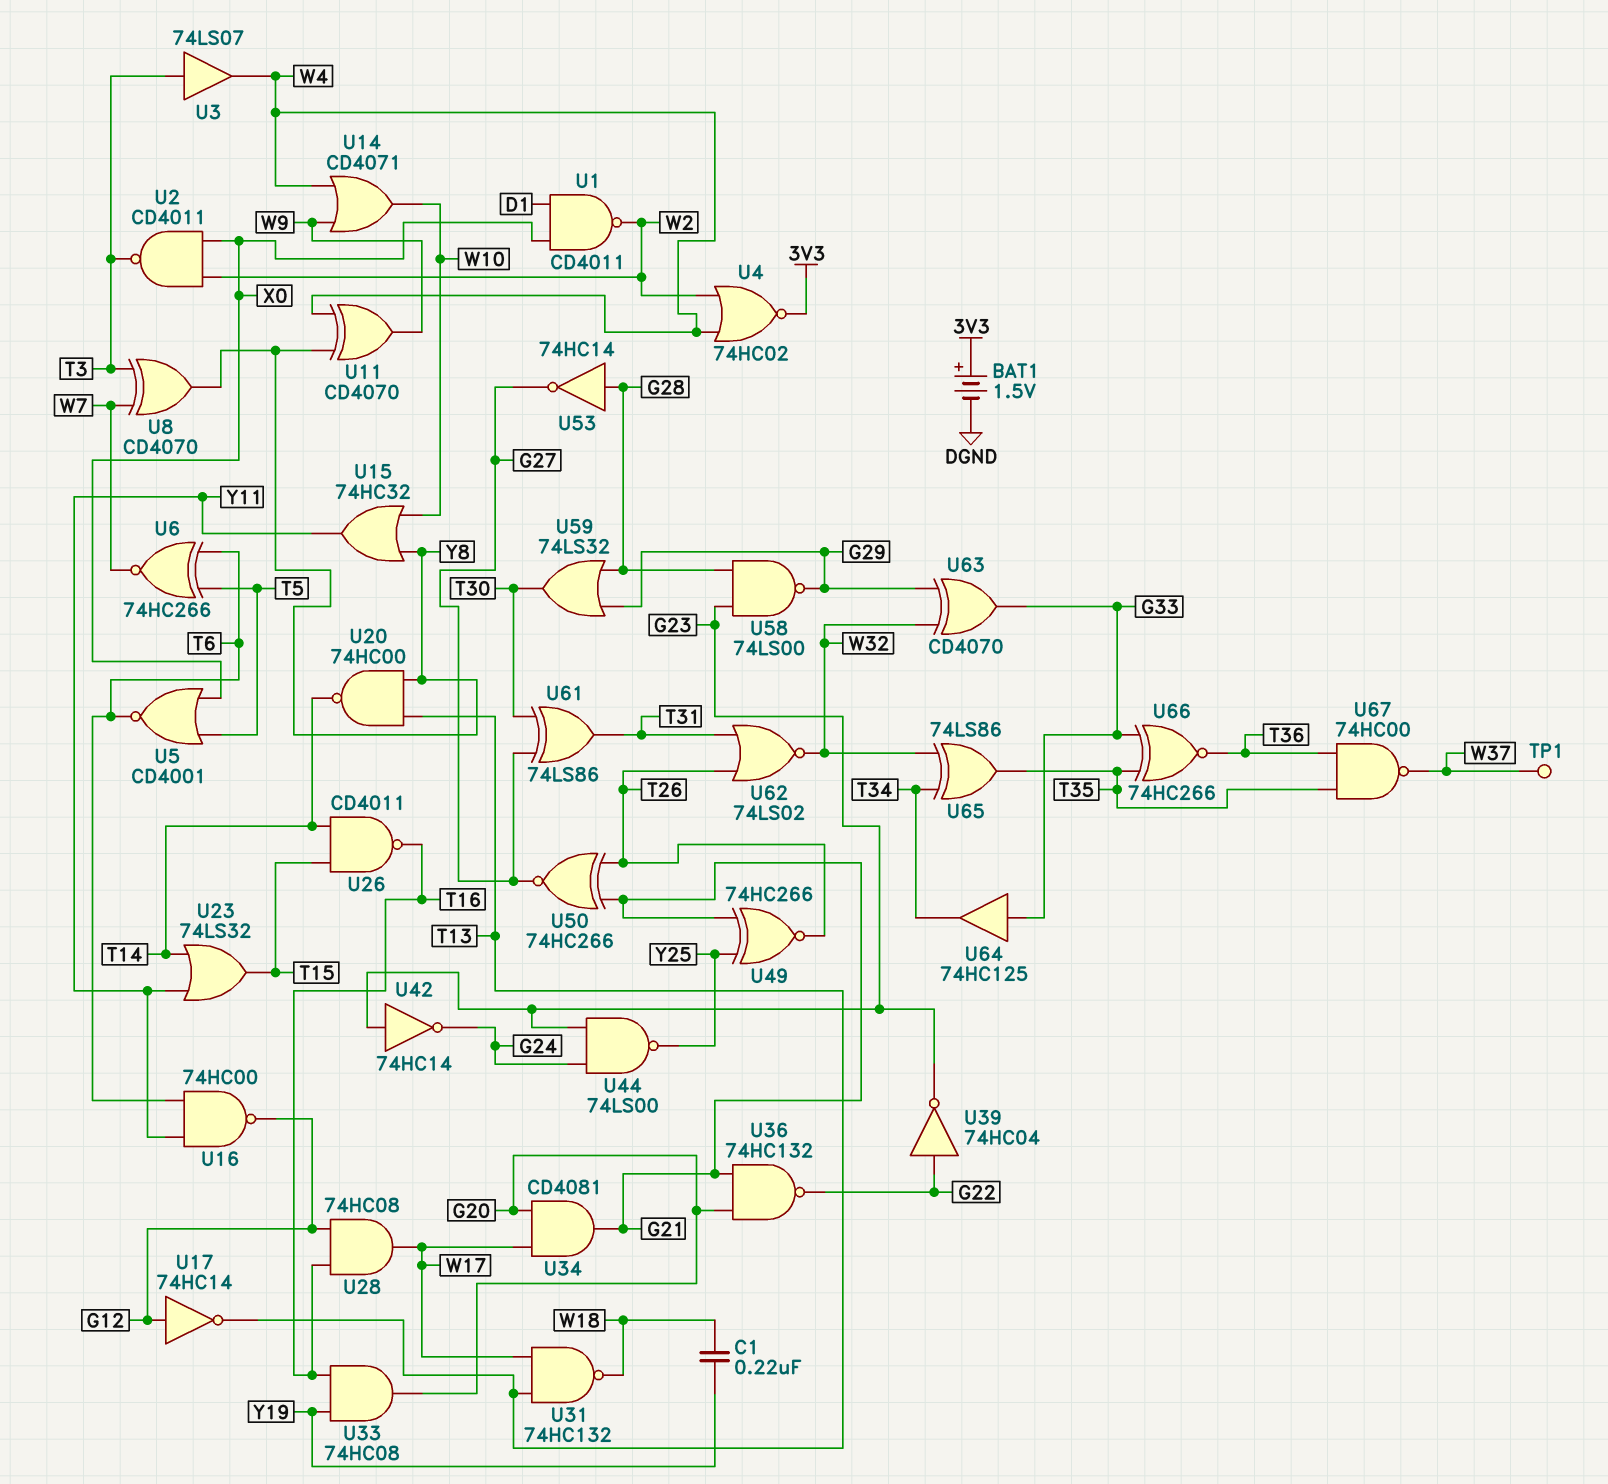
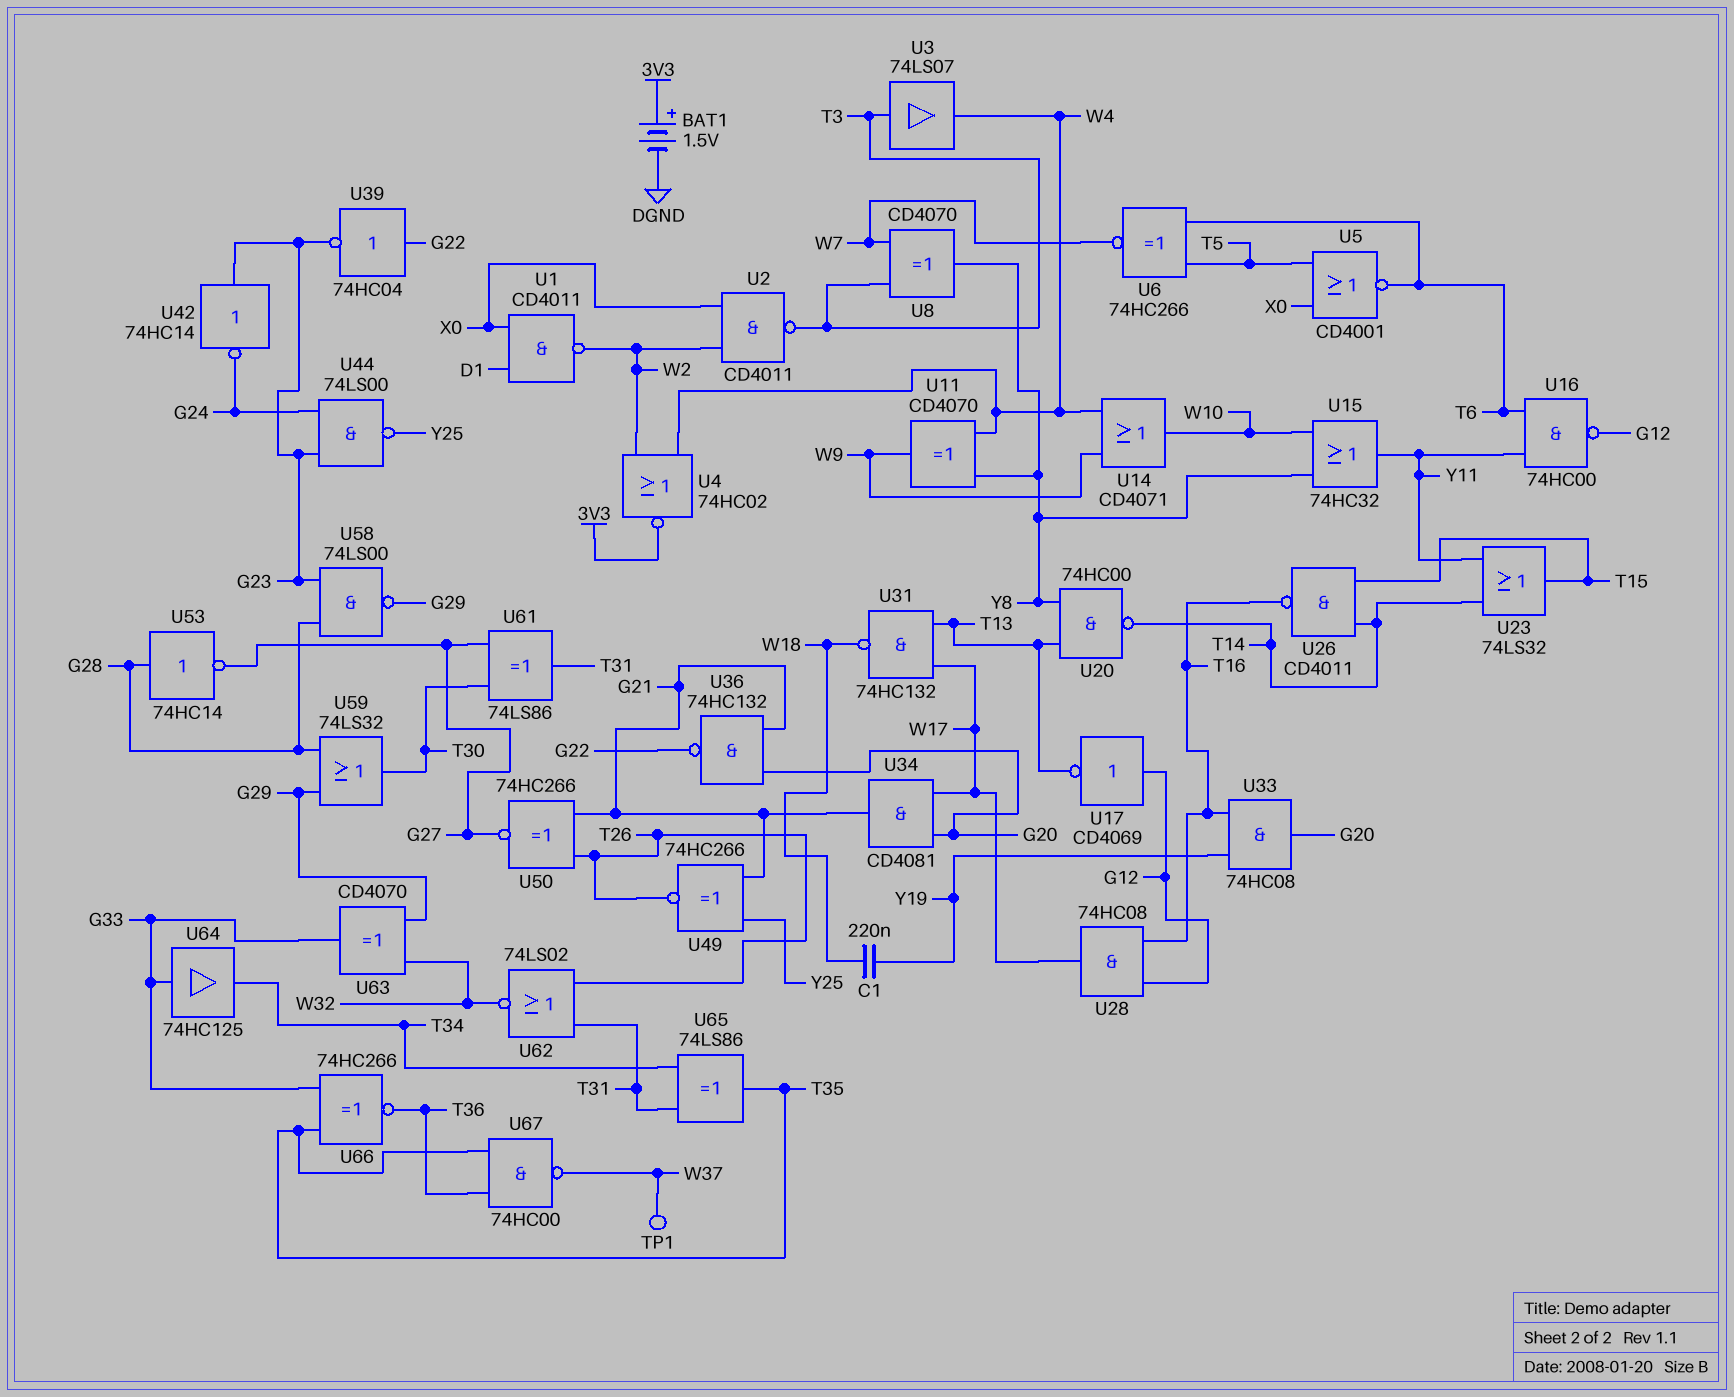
U17: NOT 74HC14 (in G12, out T13) -> NOT CD4069 (in G12, out T13)
U65: XOR 74LS86 (in T34, in W32, out T35) -> XOR 74LS86 (in T31, in T34, out T35)

